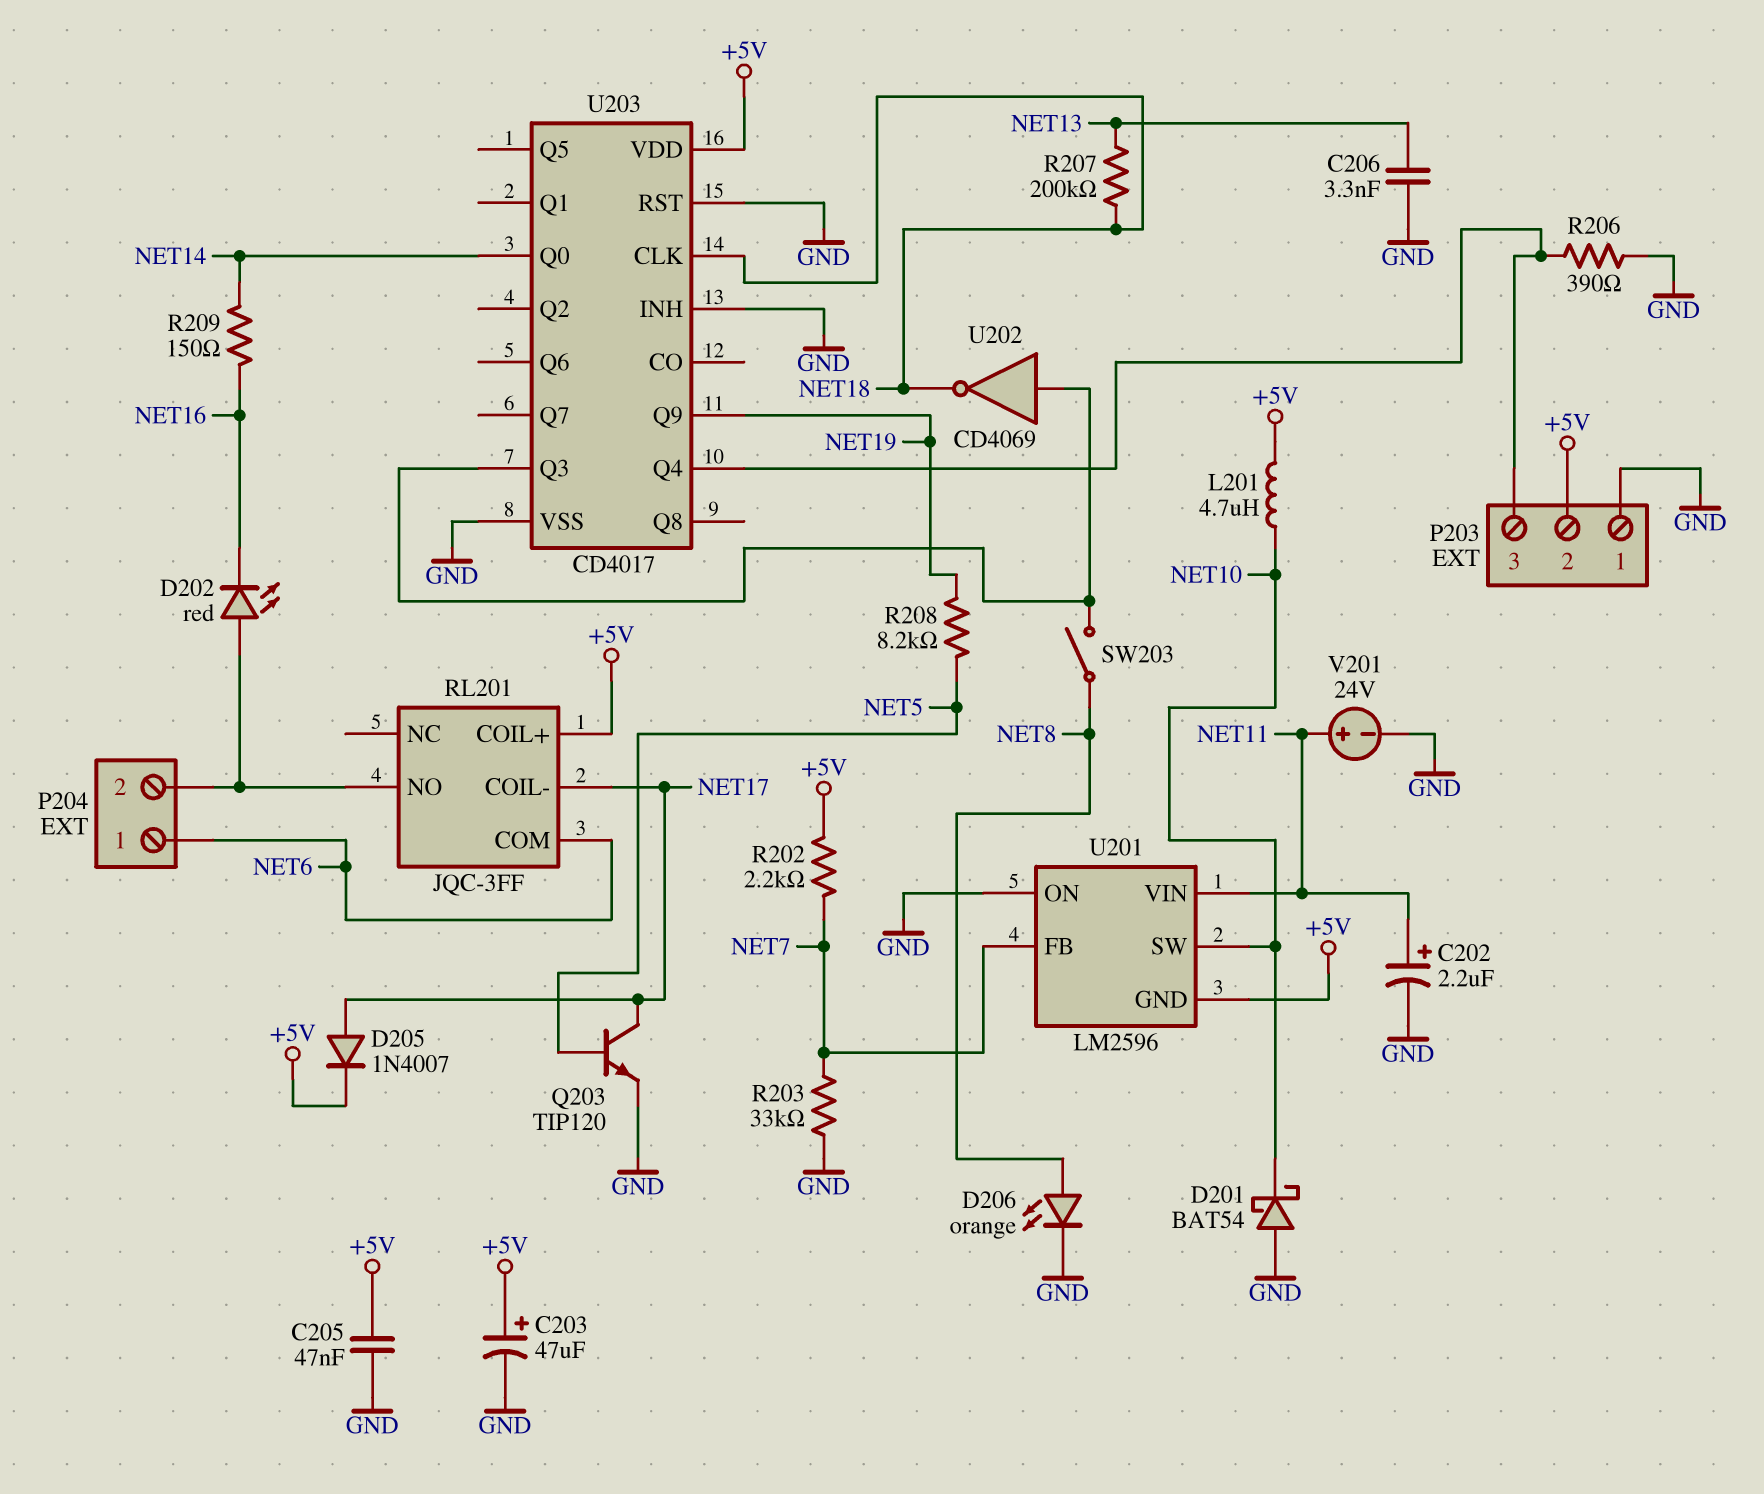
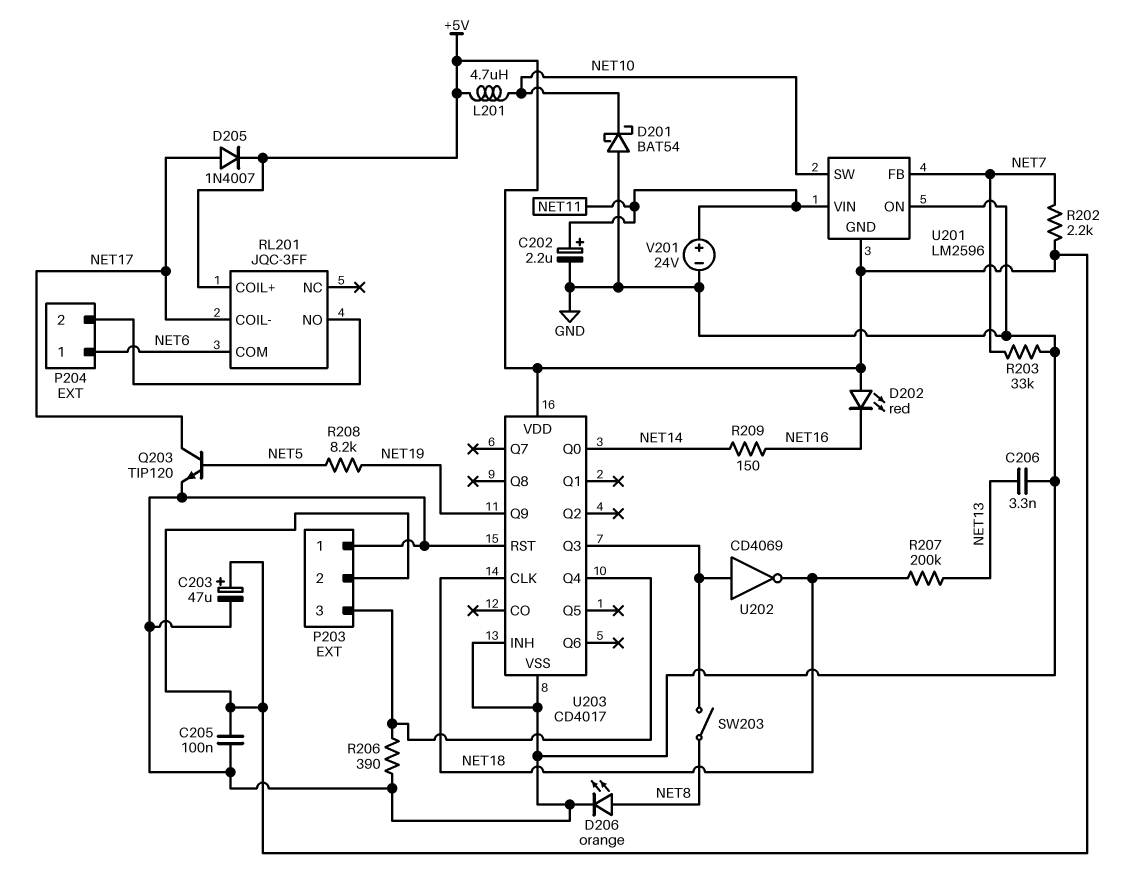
C205: 47nF (+5V, GND) -> 100nF (+5V, GND)
D202: LED red (A P204/2, K NET16) -> LED red (A +5V, K NET16)

